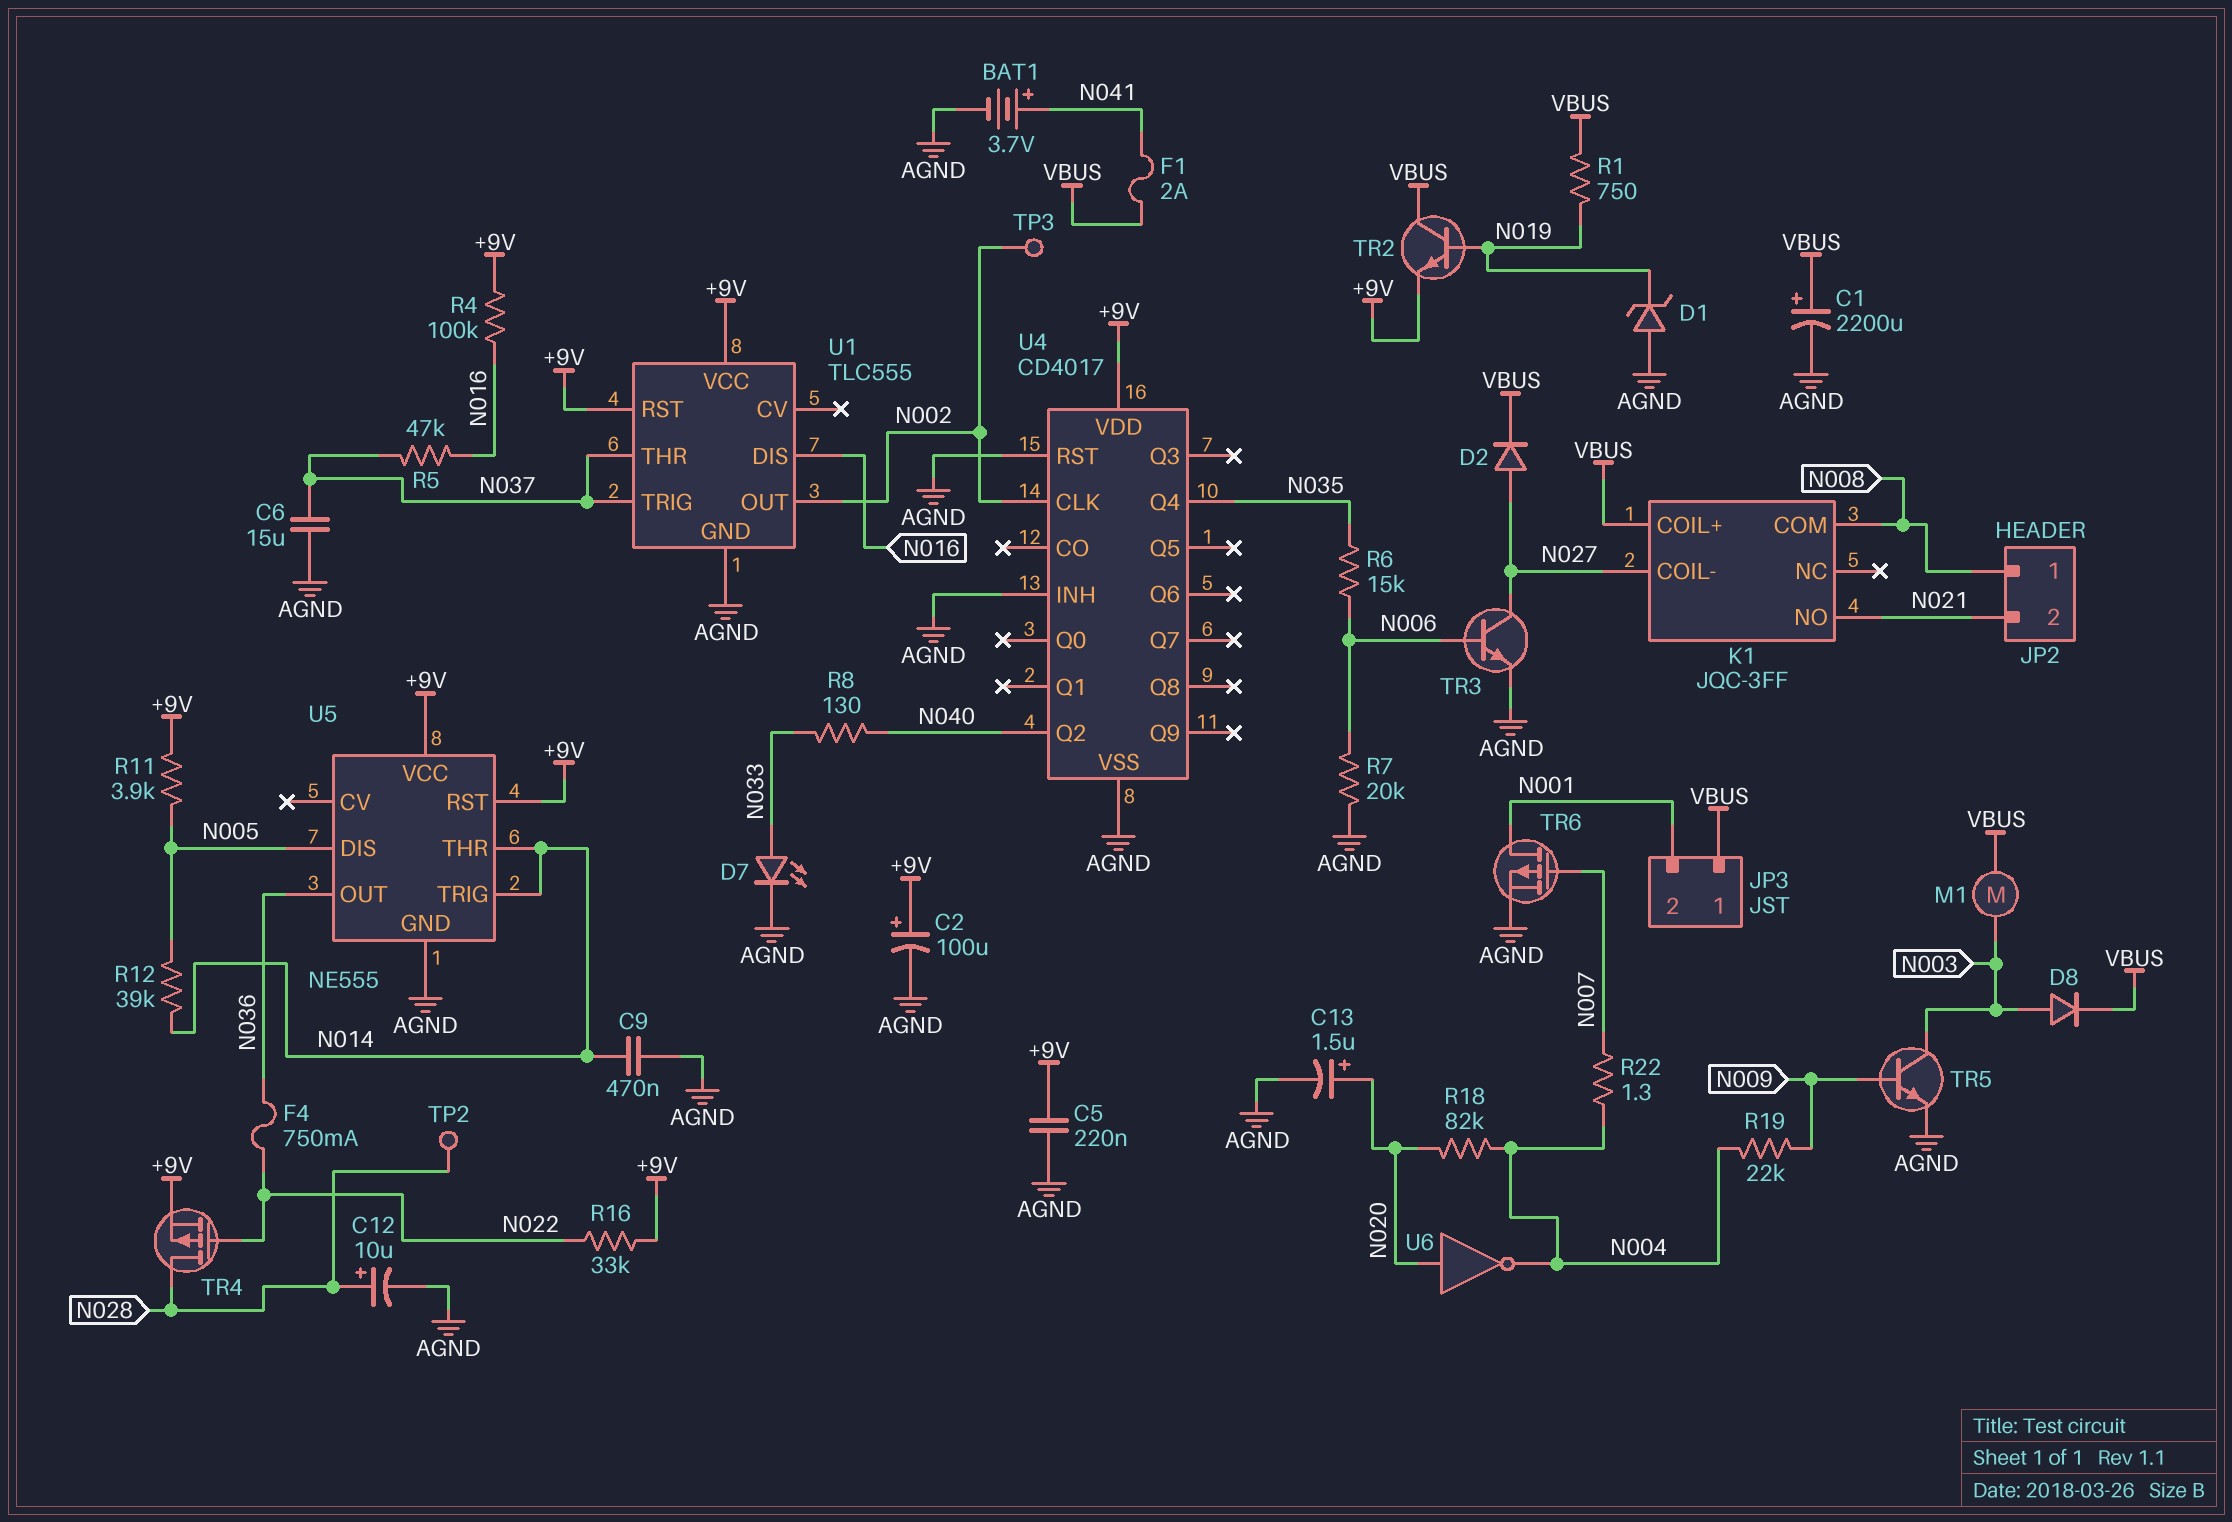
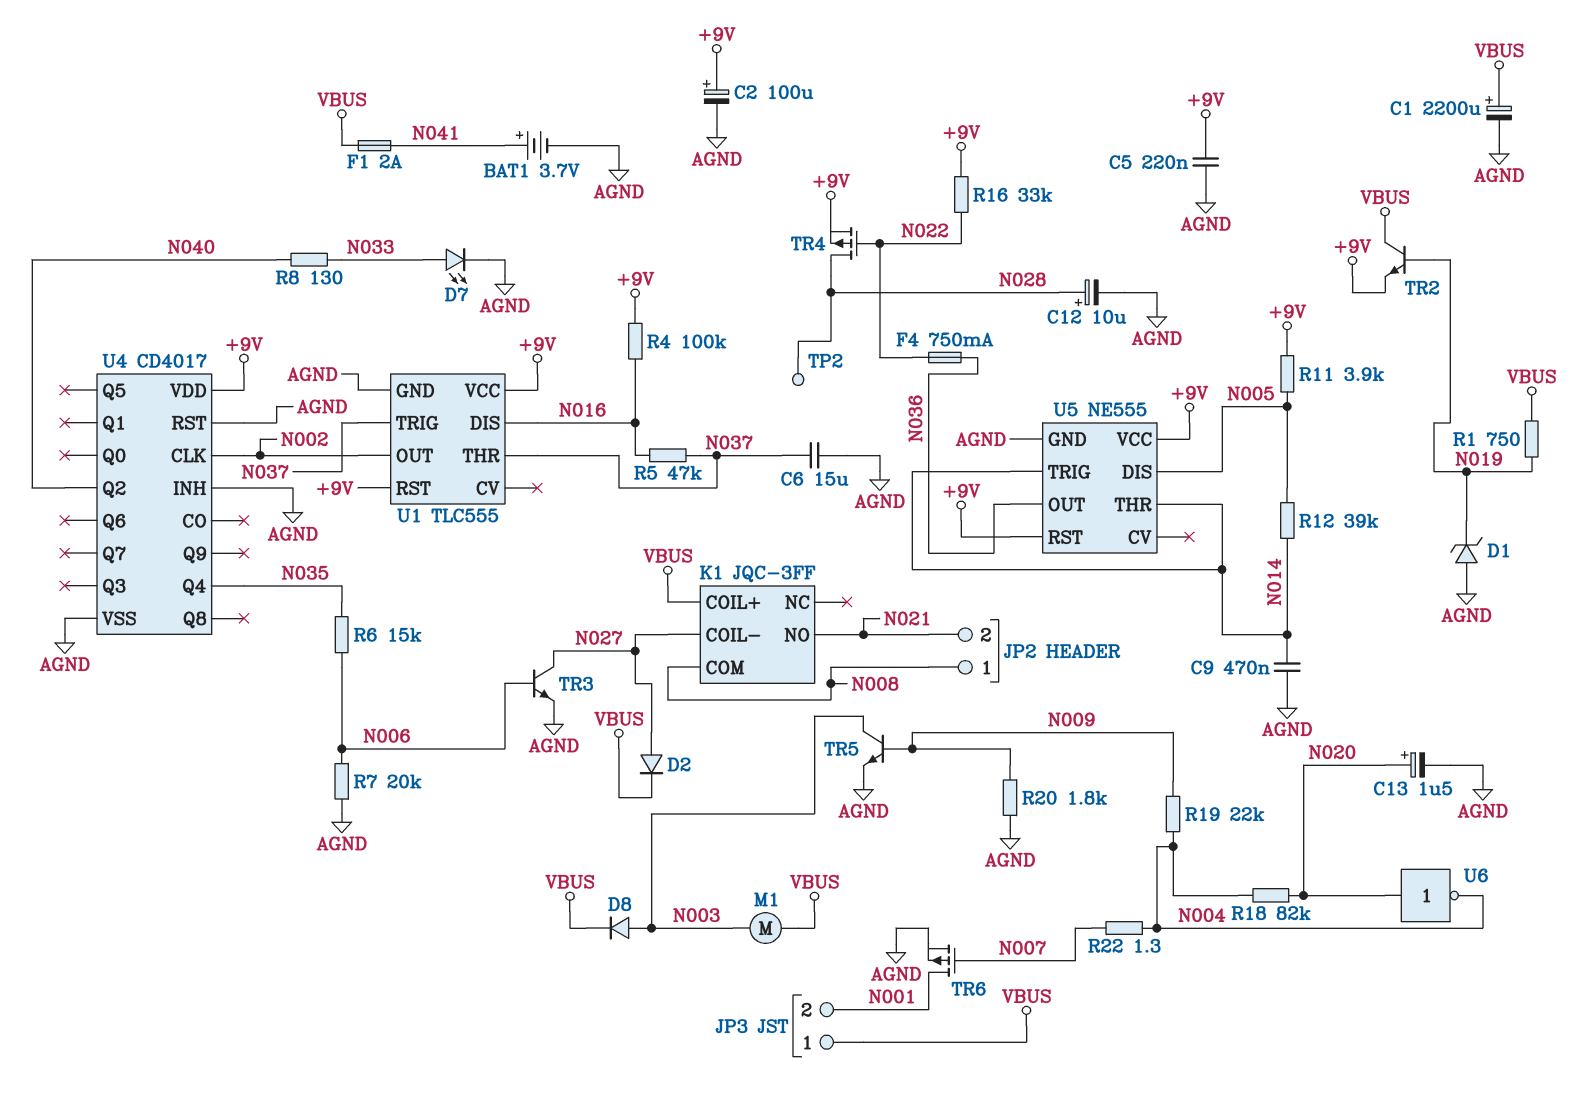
R20: none -> 1.8k (AGND, N009)
TP3: test point (N002) -> none

